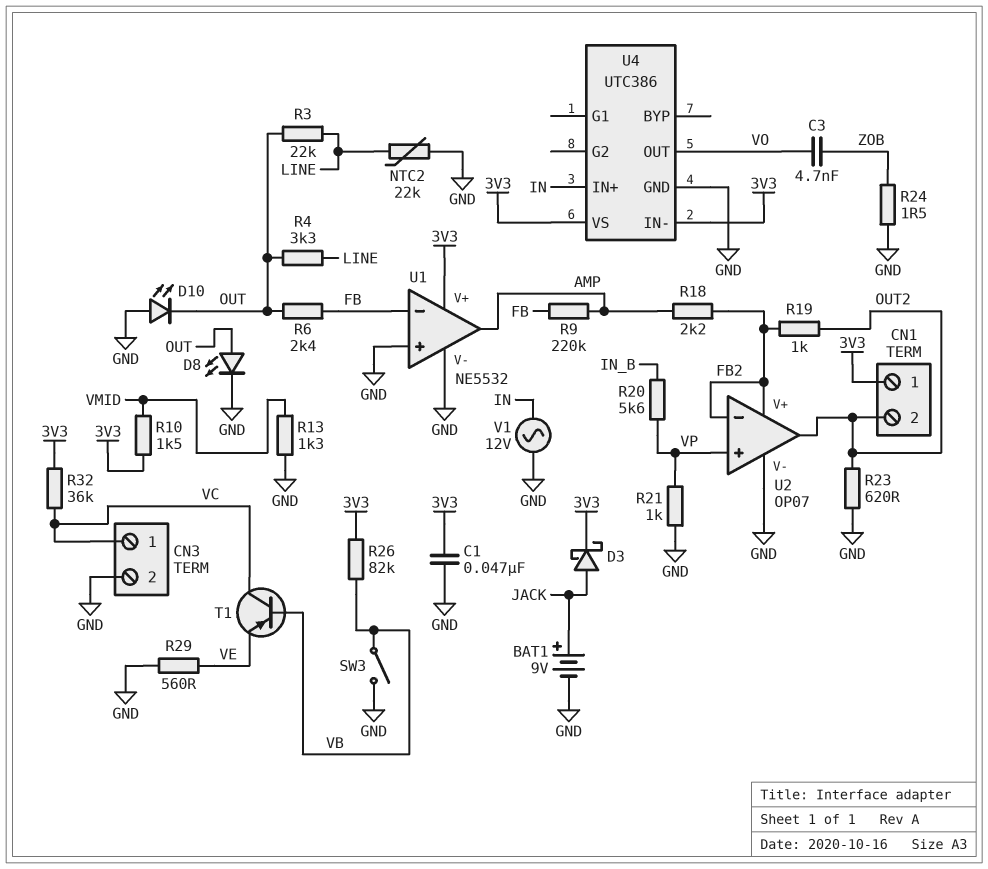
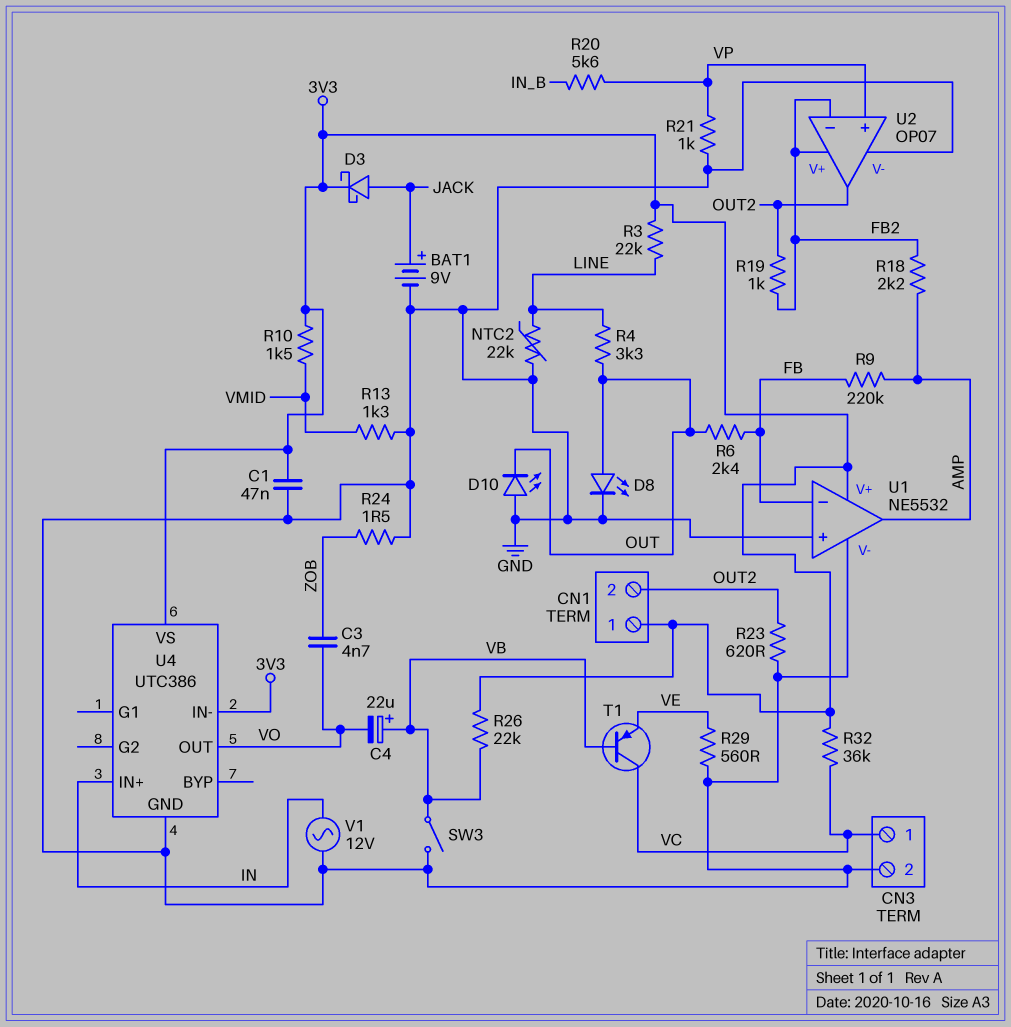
C4: none -> 22uF (plus VB, minus VO)
R3: 22k (LINE, OUT) -> 22k (3V3, LINE)
R26: 82k (3V3, VB) -> 22k (3V3, VB)

